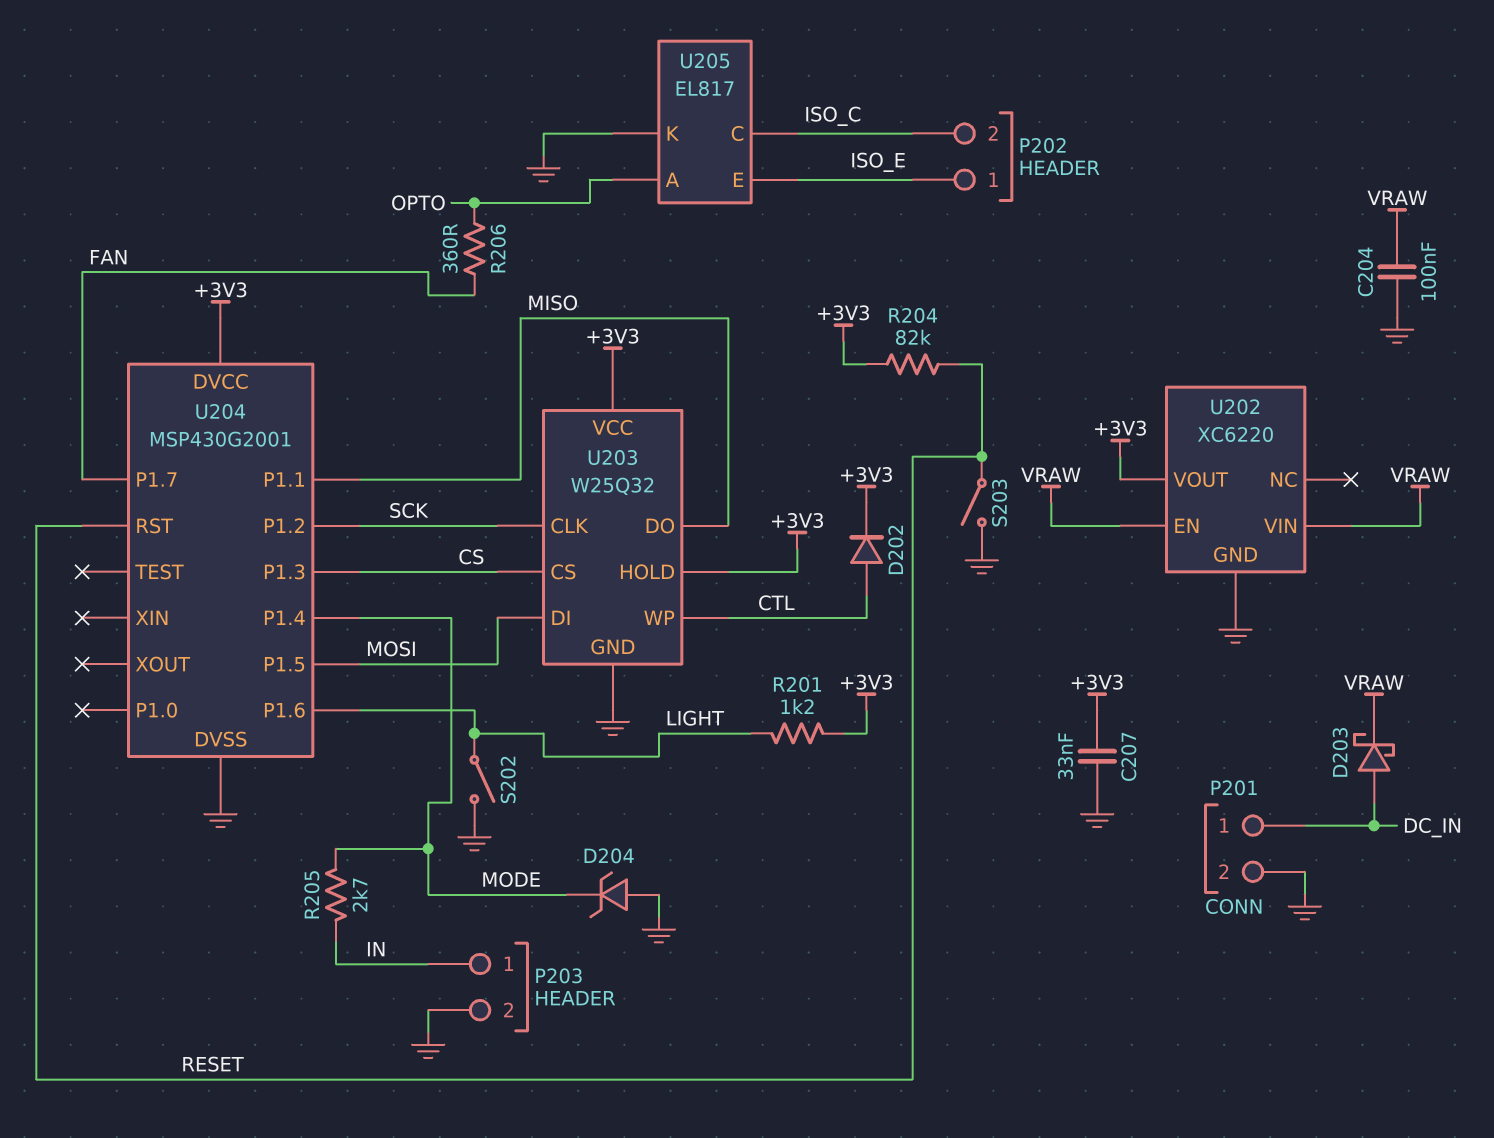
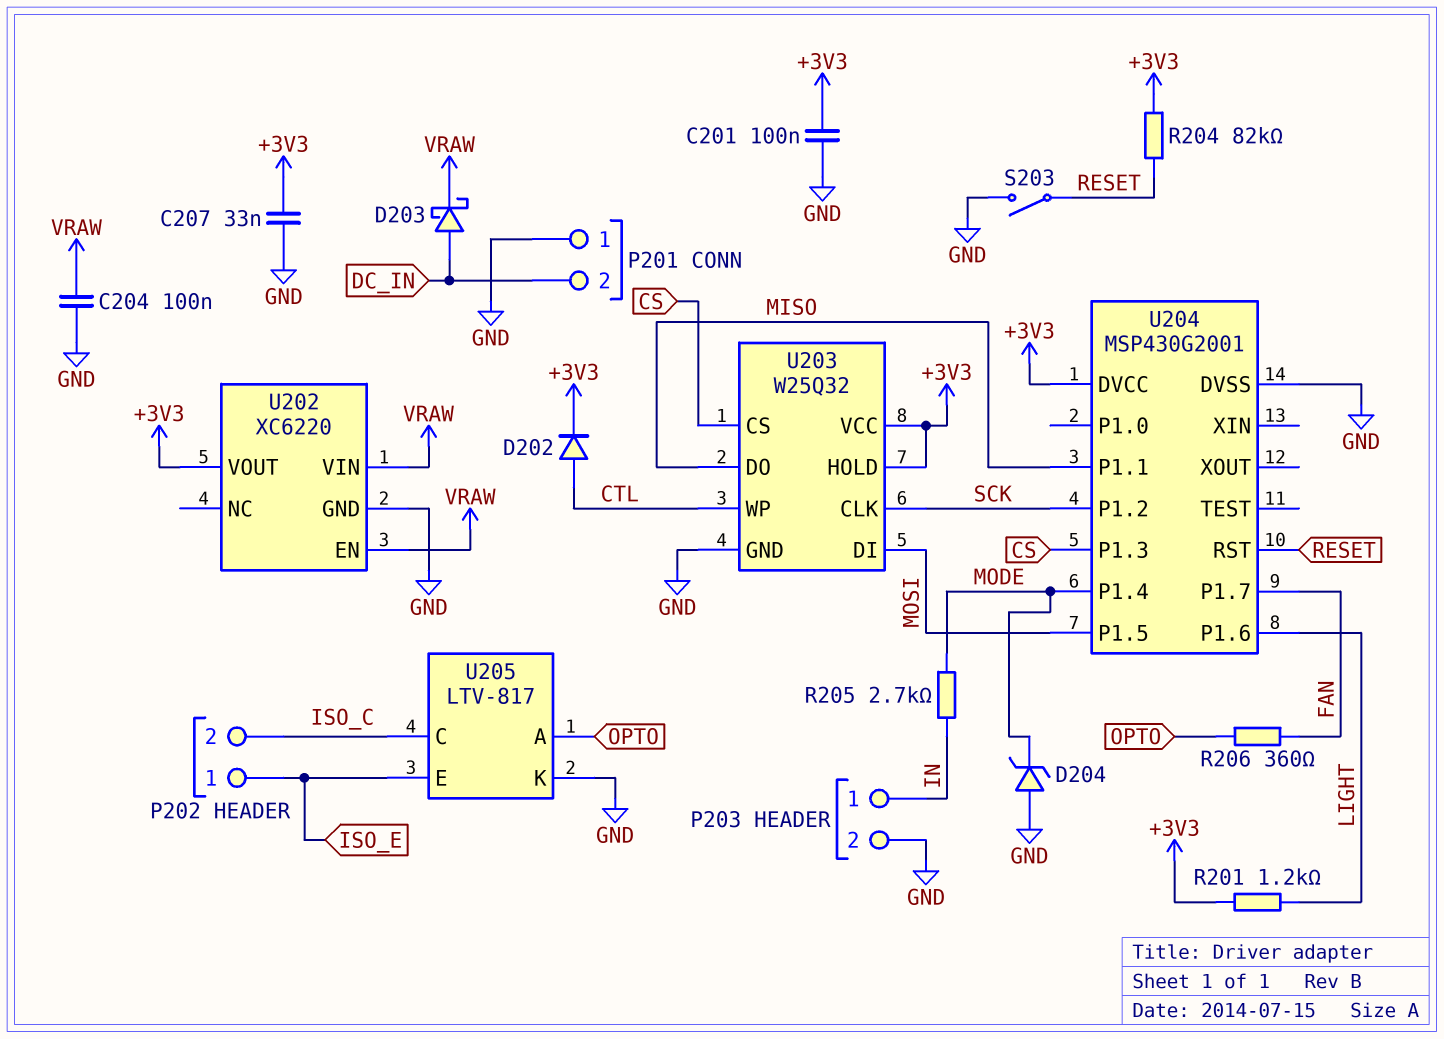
C201: none -> 100nF (+3V3, GND)
P201 pin 1: DC_IN -> GND
P201 pin 2: GND -> DC_IN
S202: switch (GND, LIGHT) -> none
U205: EL817 -> LTV-817

